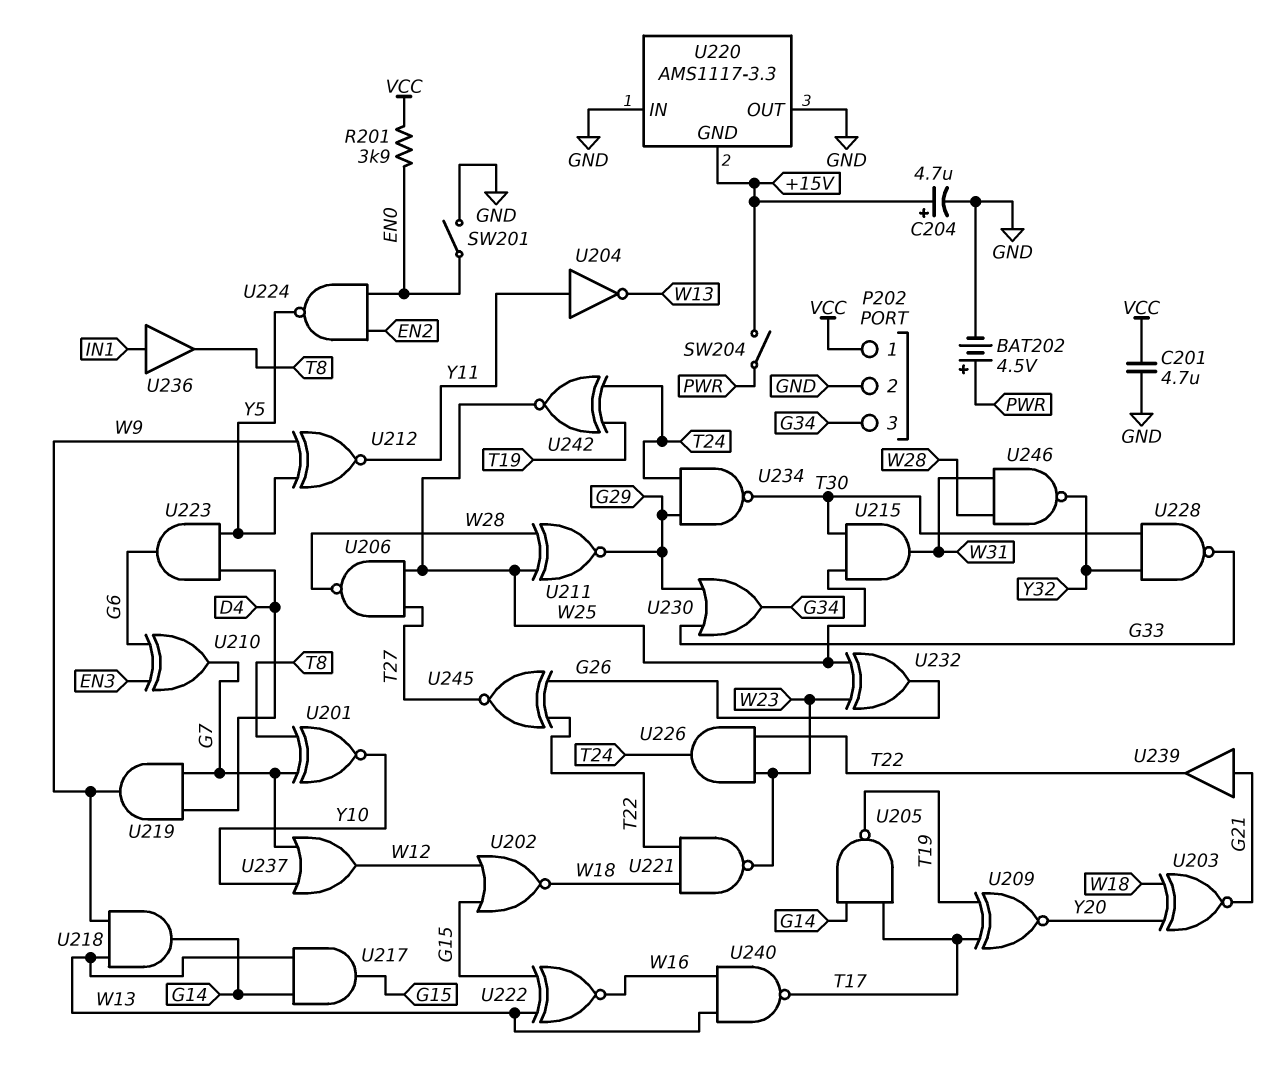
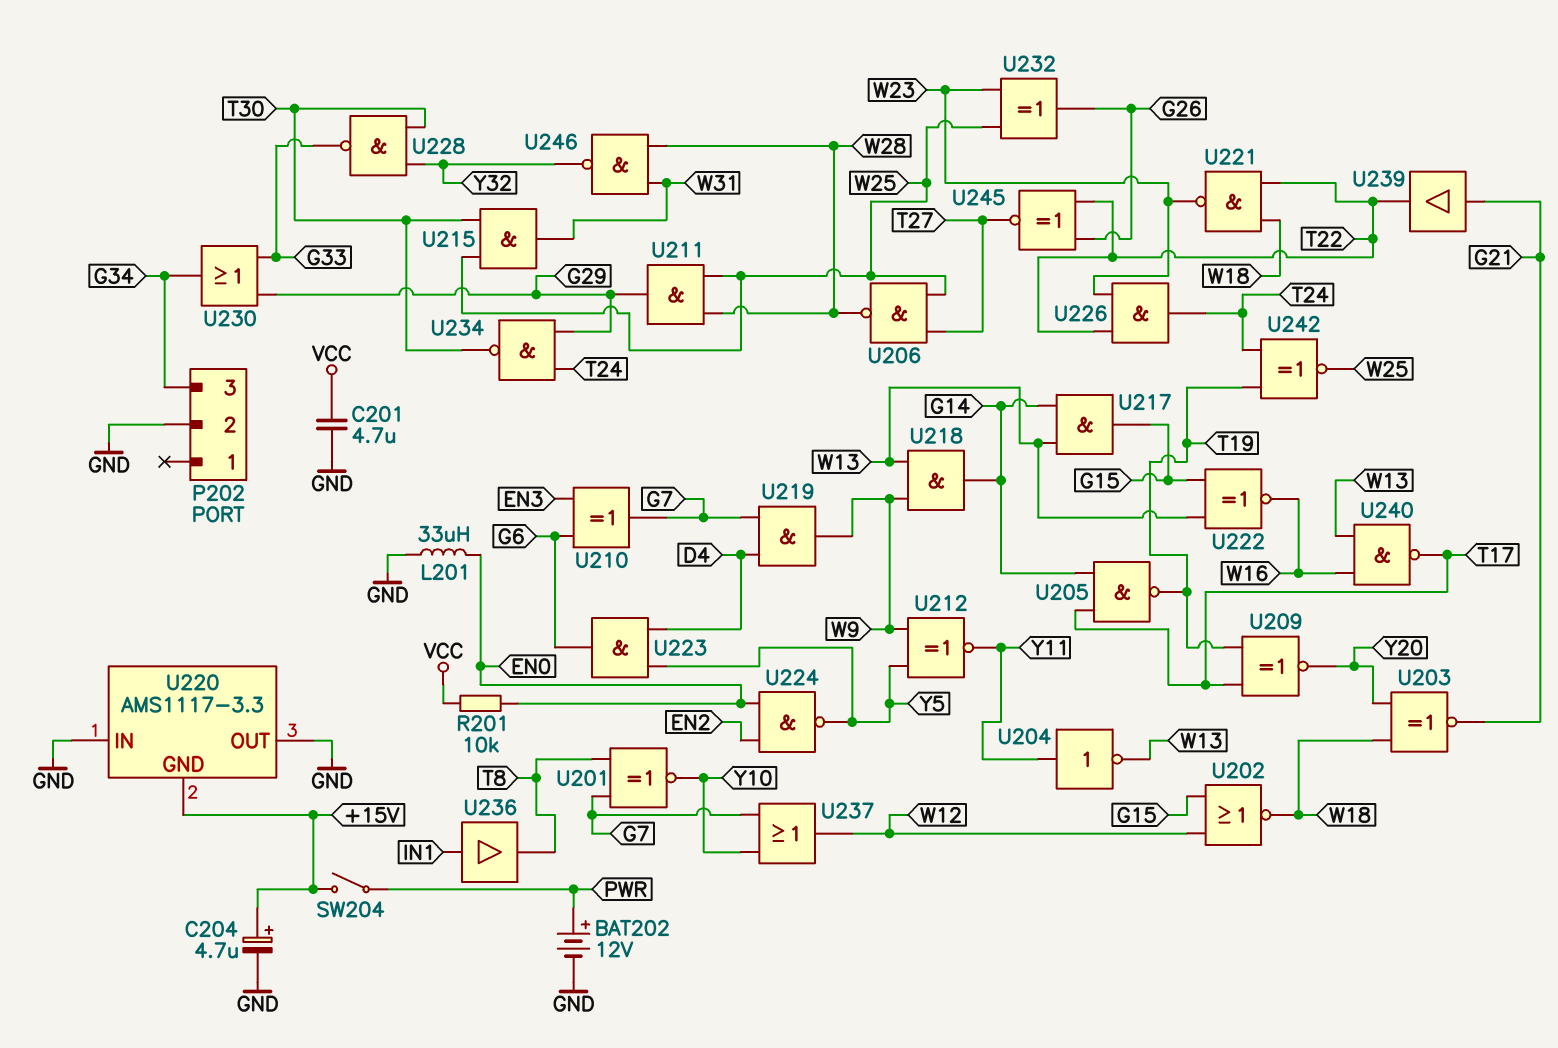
BAT202: 4.5V (plus PWR, minus GND) -> 12V (plus PWR, minus GND)
L201: none -> 33uH (EN0, GND)
P202 pin 1: VCC -> none
R201: 3.9k (EN0, VCC) -> 10k (EN0, VCC)
SW201: switch (EN0, GND) -> none
U211: XNOR (in W25, in W28, out G29) -> AND (in W25, in W28, out G29)

